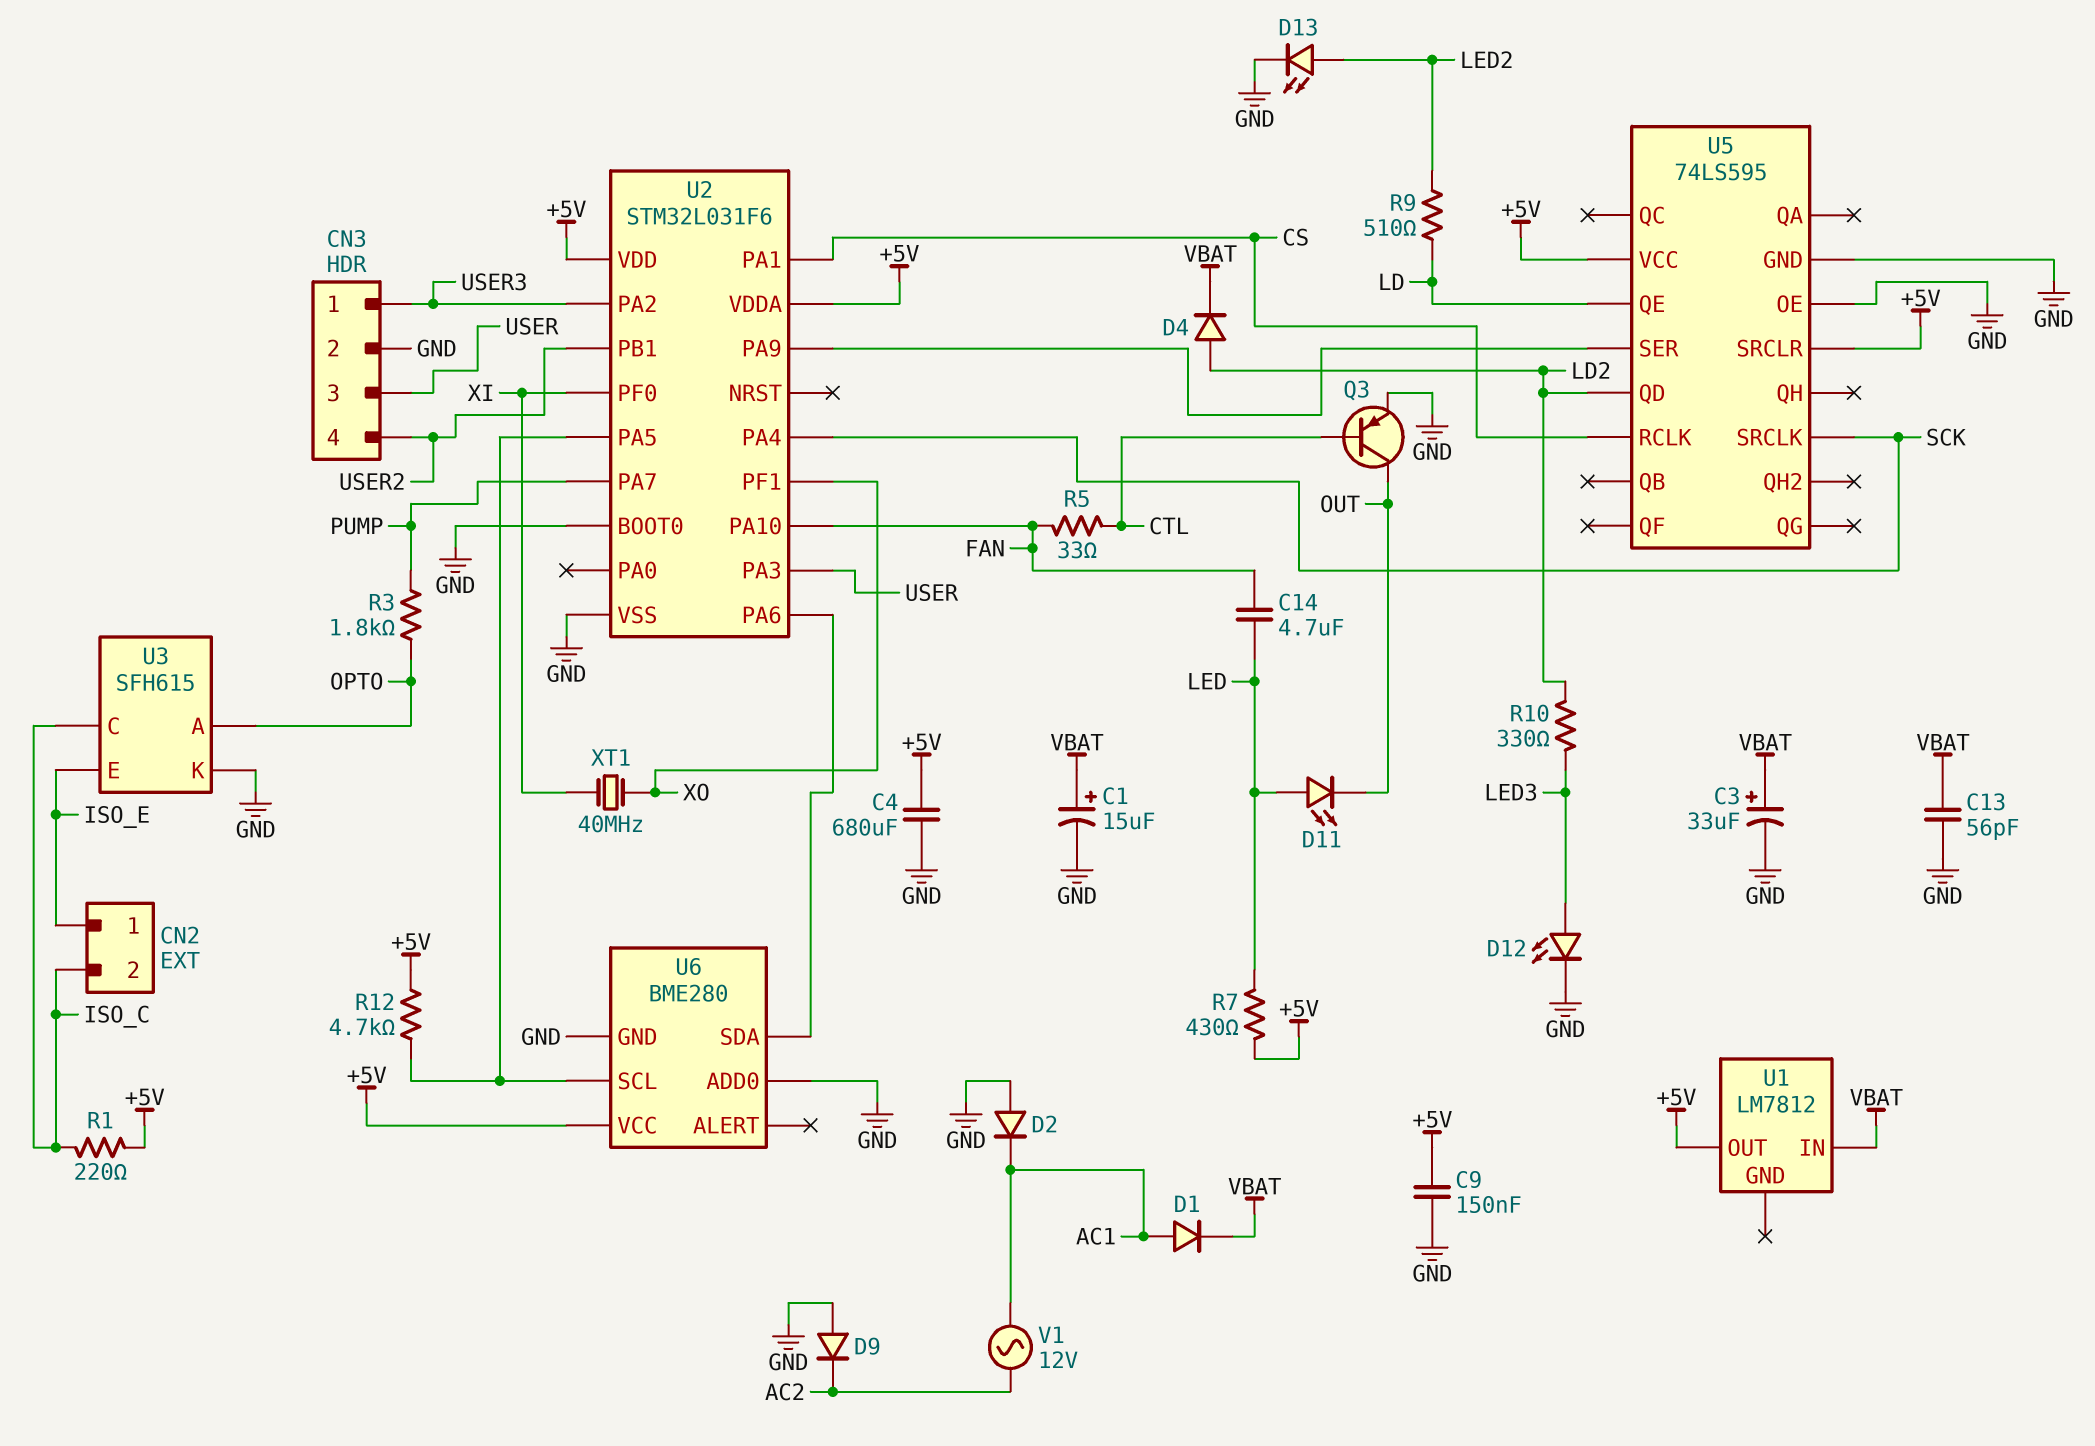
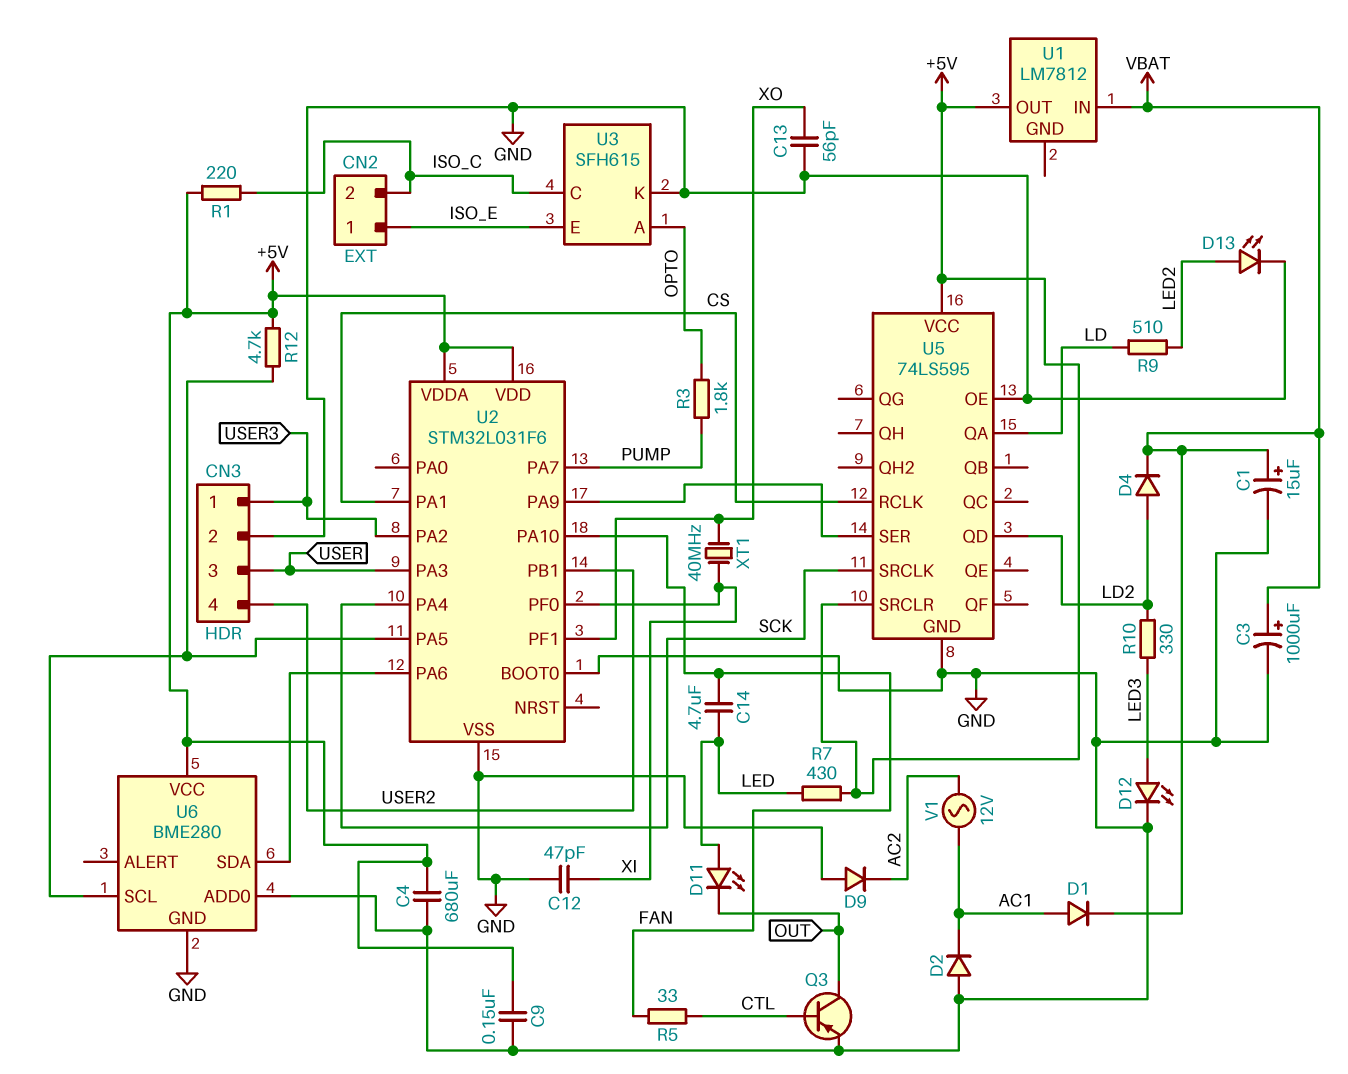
C3: 33uF (plus VBAT, minus GND) -> 1000uF (plus VBAT, minus GND)
C12: none -> 47pF (GND, XI)
C13: 56pF (GND, VBAT) -> 56pF (GND, XO)
U5 pin QA: none -> LD
U5 pin QE: LD -> none

